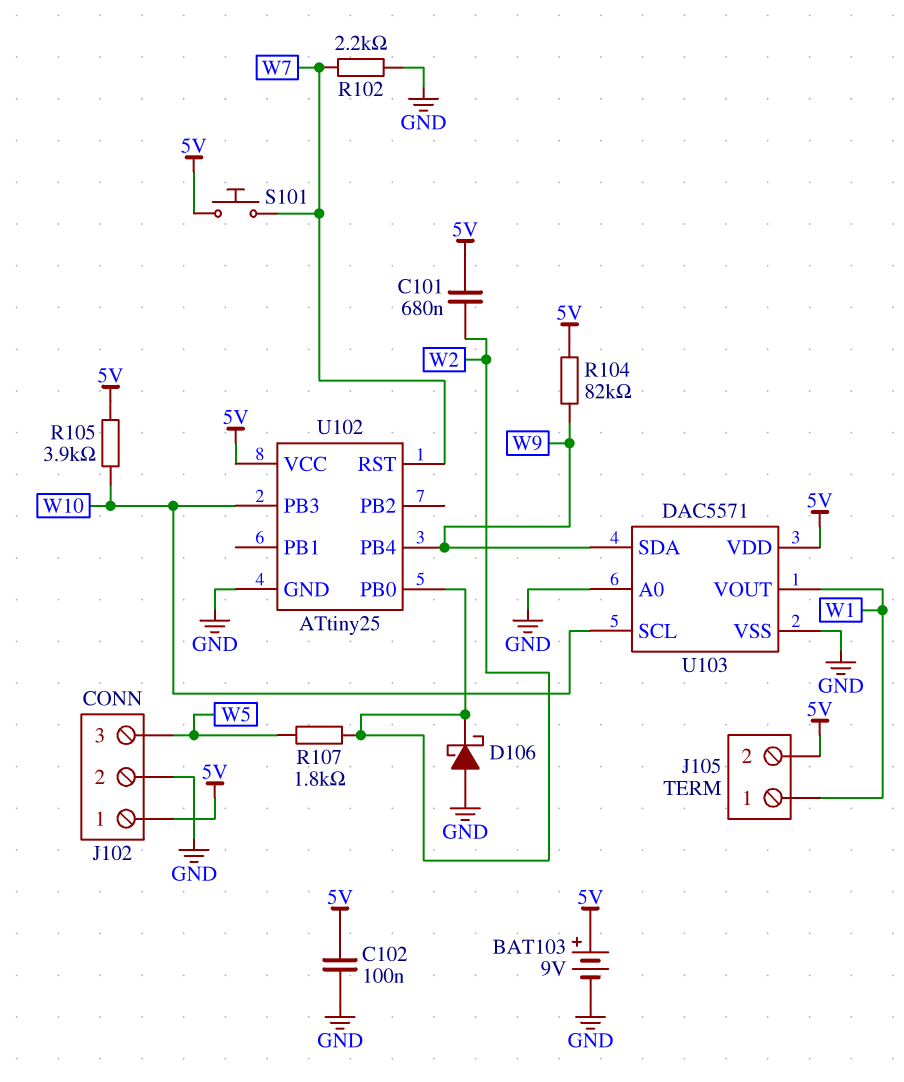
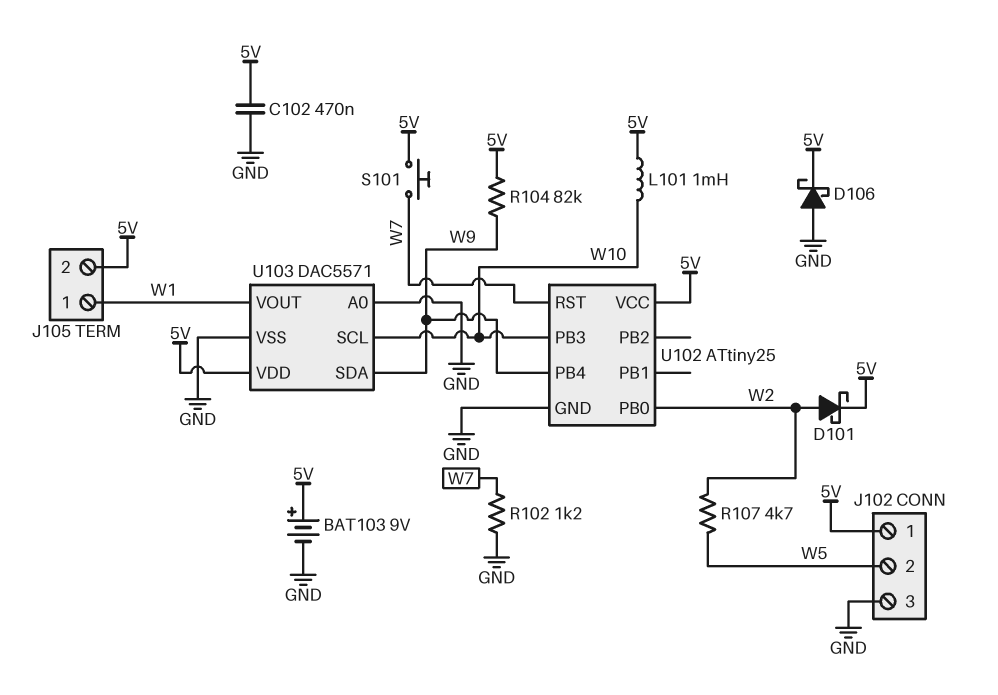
C101: 680nF (5V, W2) -> none
C102: 100nF (5V, GND) -> 470nF (5V, GND)
D101: none -> schottky (A W2, K 5V)
D106: schottky (A GND, K W2) -> schottky (A GND, K 5V)
J102 pin 2: GND -> W5
J102 pin 3: W5 -> GND
L101: none -> 1mH (5V, W10)
R102: 2.2k (GND, W7) -> 1.2k (GND, W7)
R105: 3.9k (5V, W10) -> none
R107: 1.8k (W2, W5) -> 4.7k (W2, W5)

